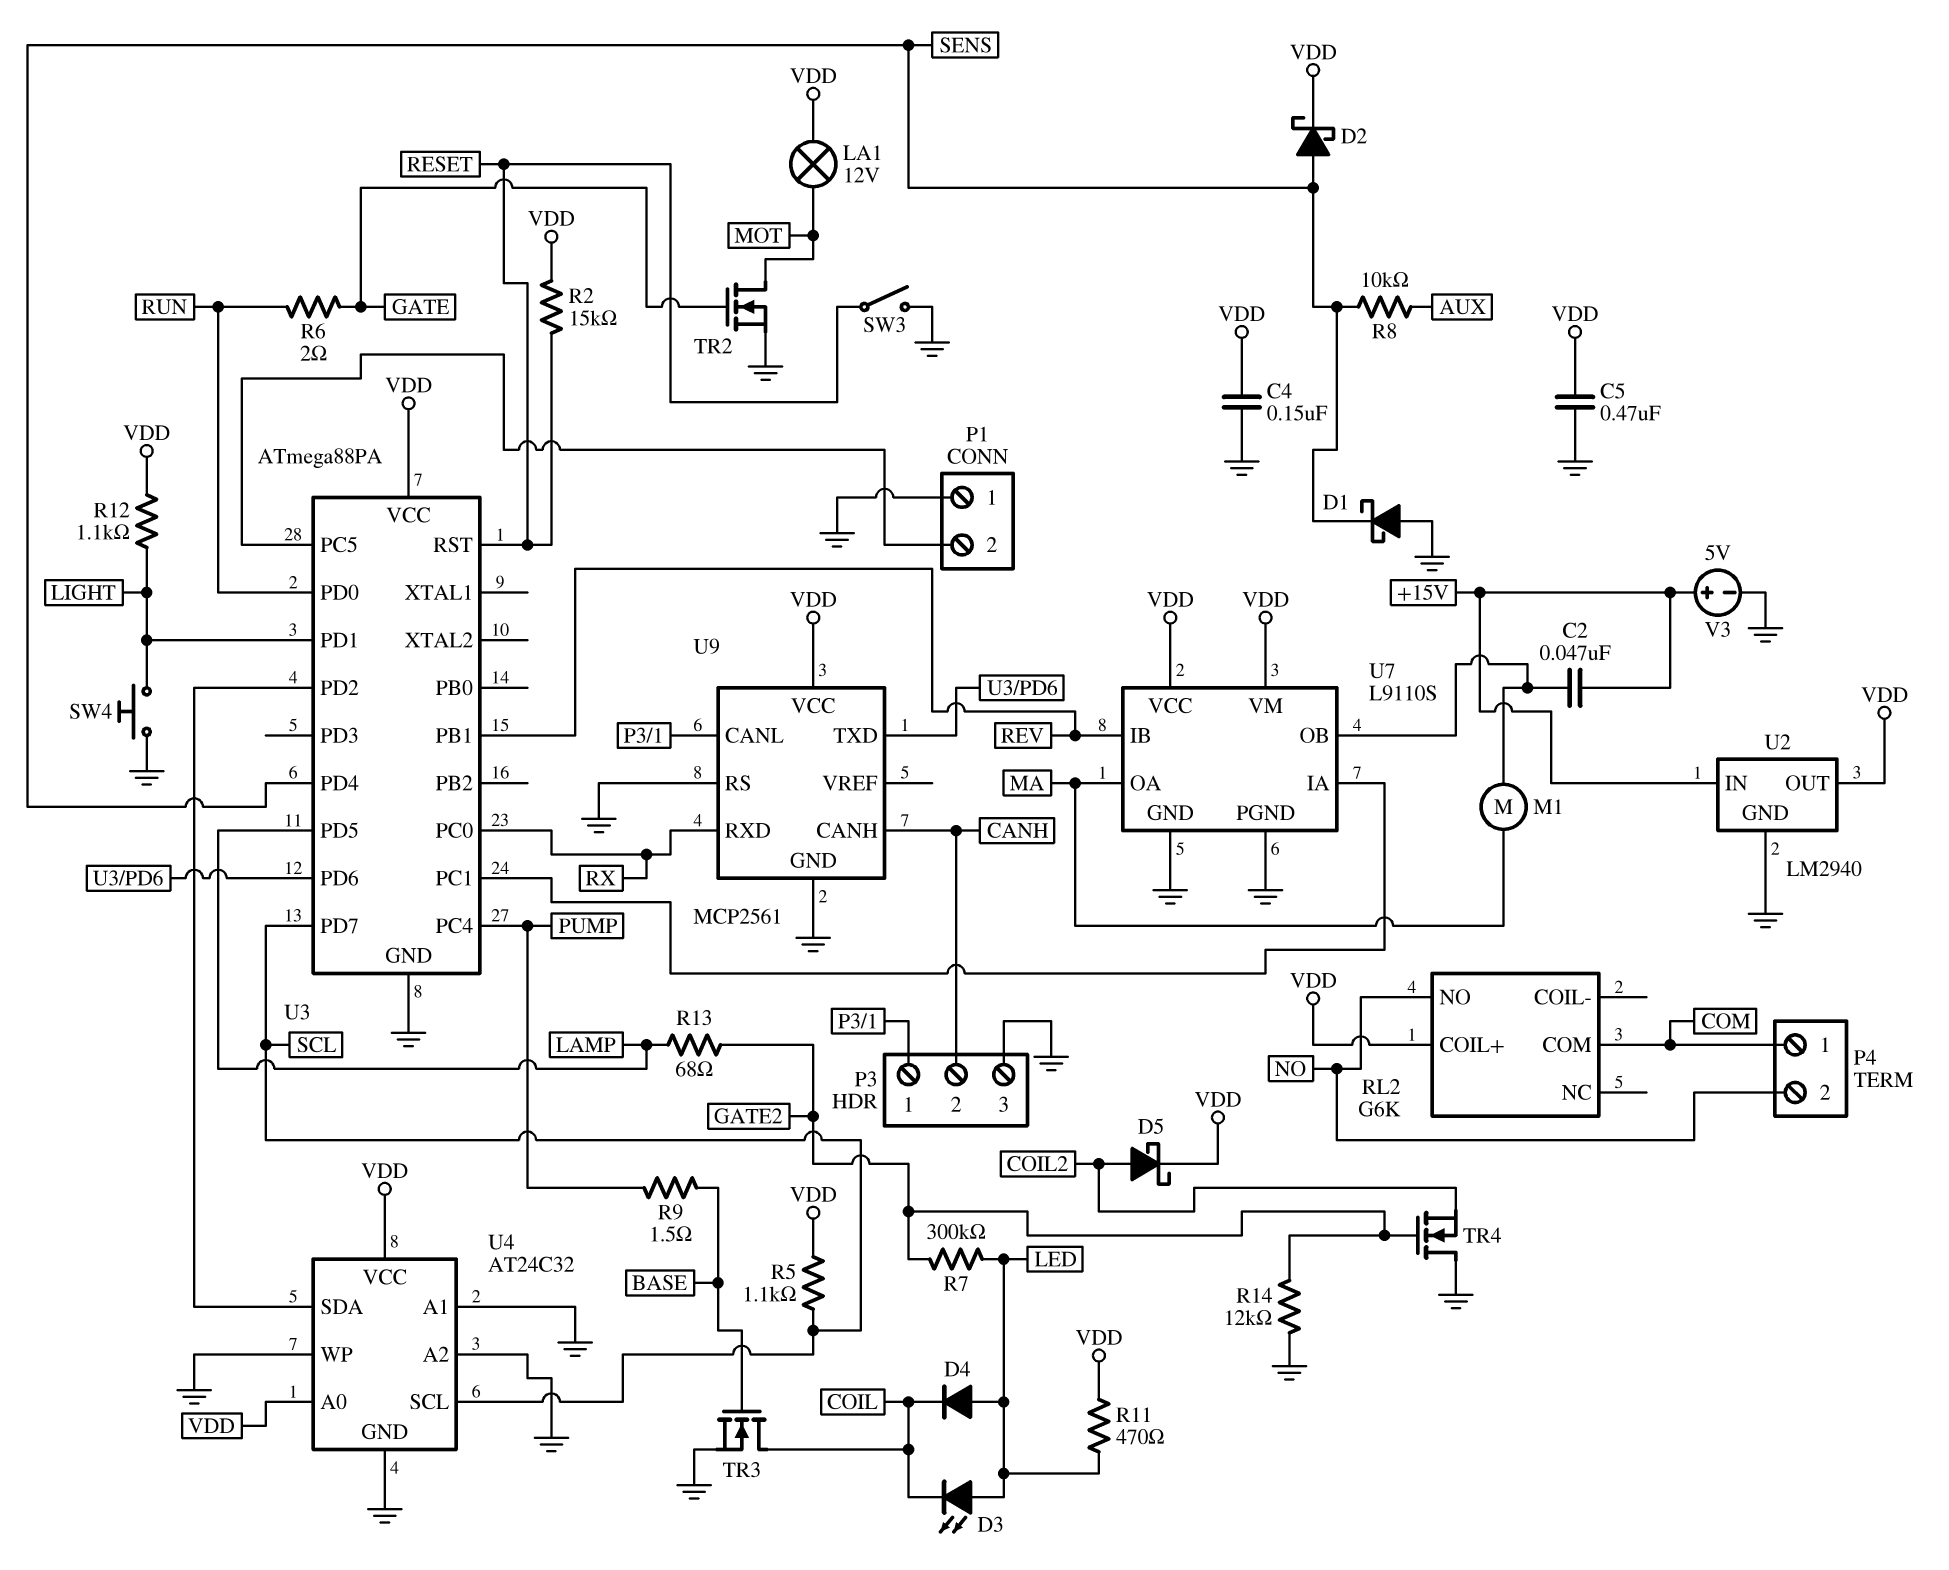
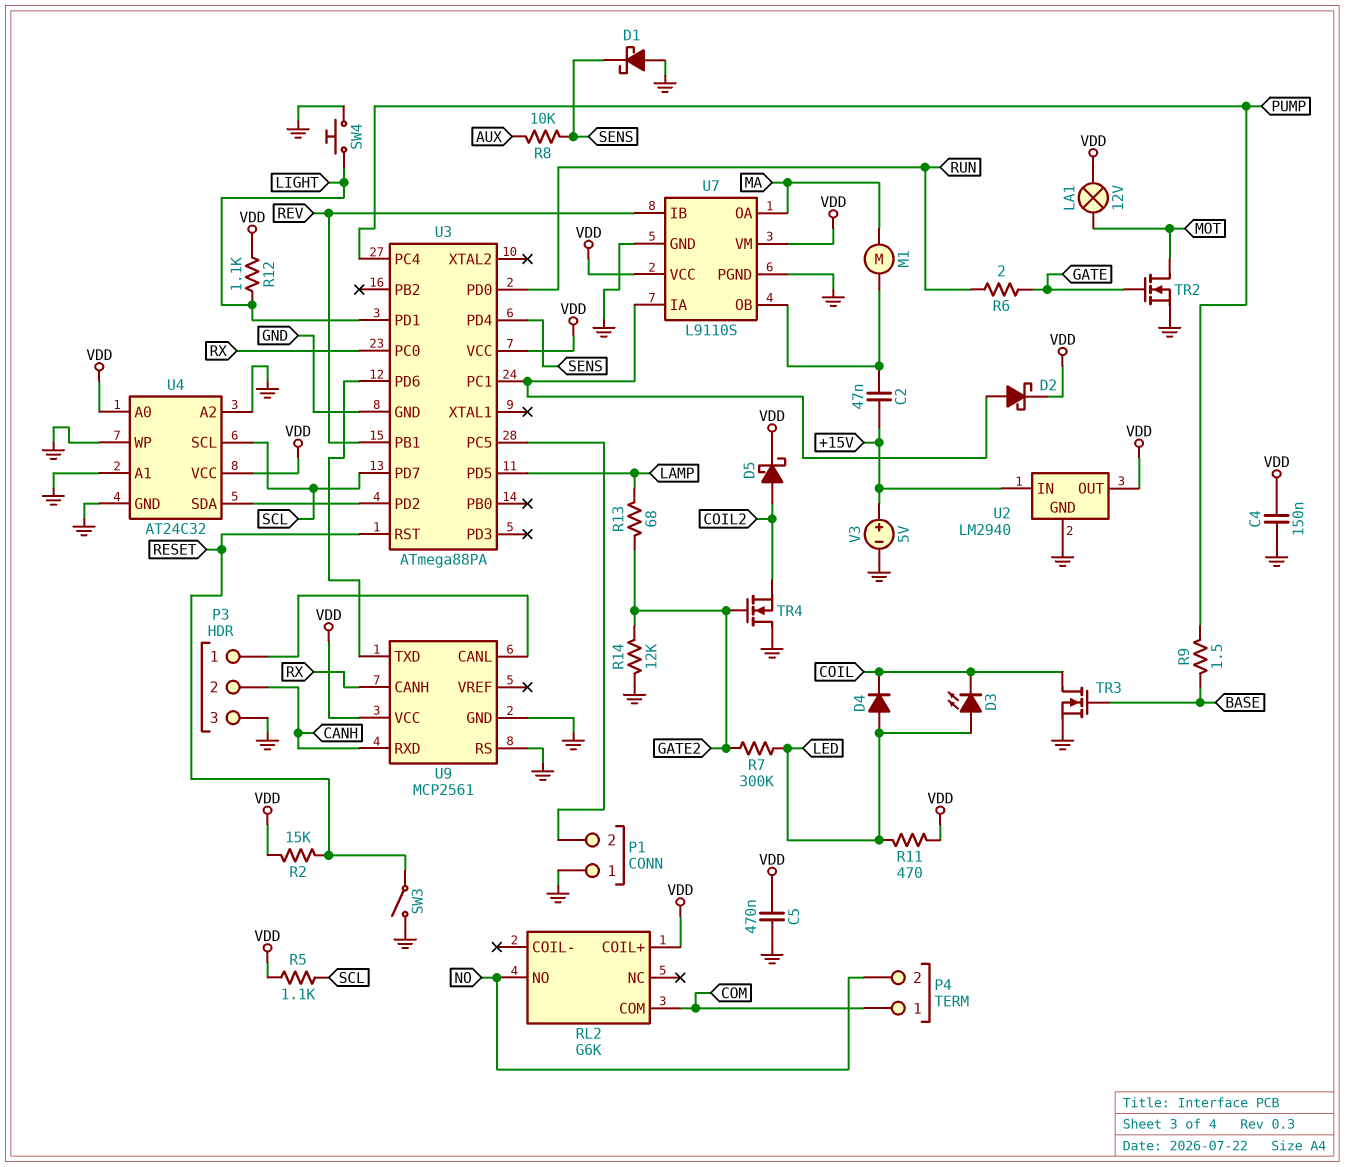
D2: schottky (A SENS, K VDD) -> schottky (A U3/PC1, K VDD)
U9 pin CANH: CANH -> RX
U9 pin RXD: RX -> CANH

